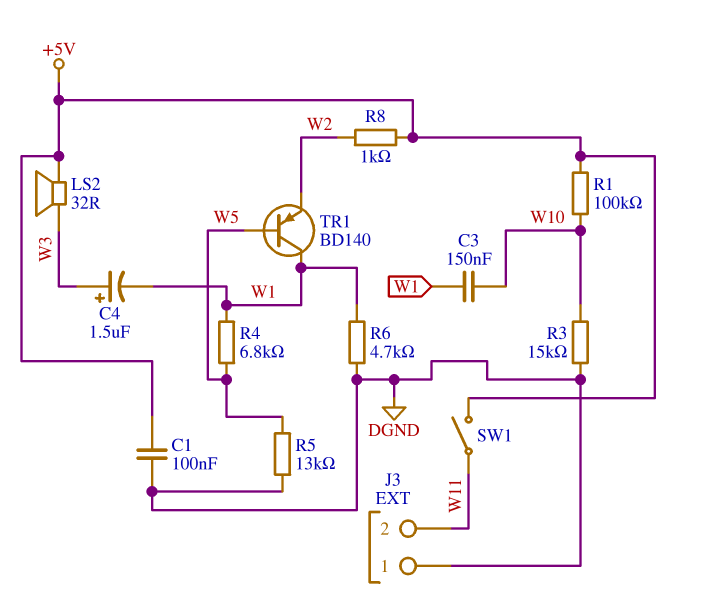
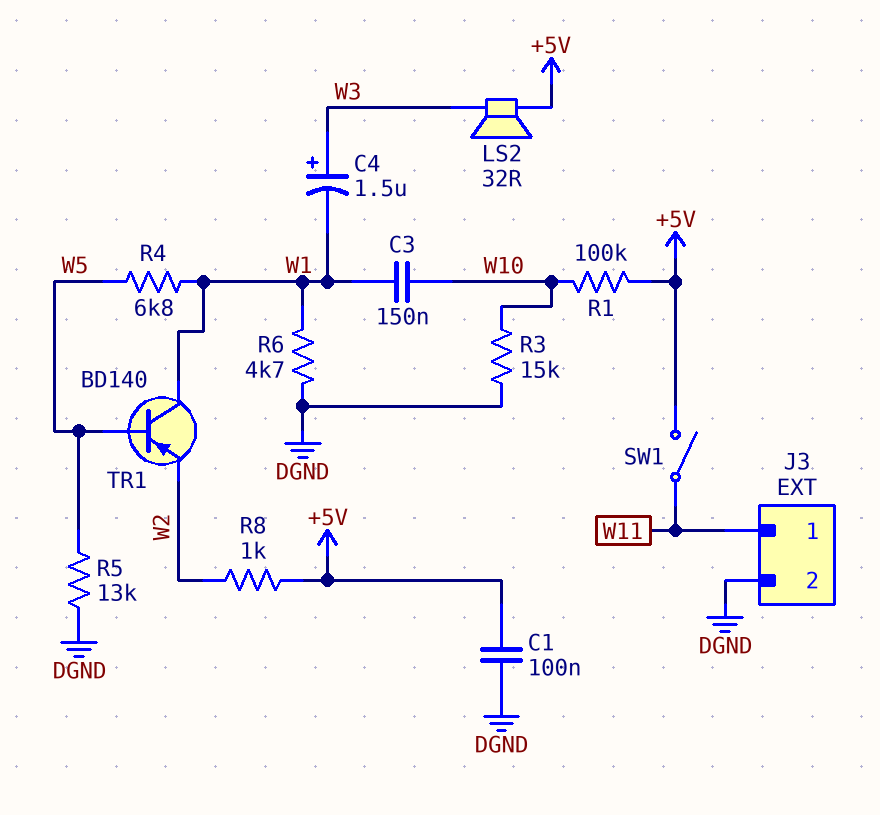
J3 pin 1: DGND -> W11
J3 pin 2: W11 -> DGND

